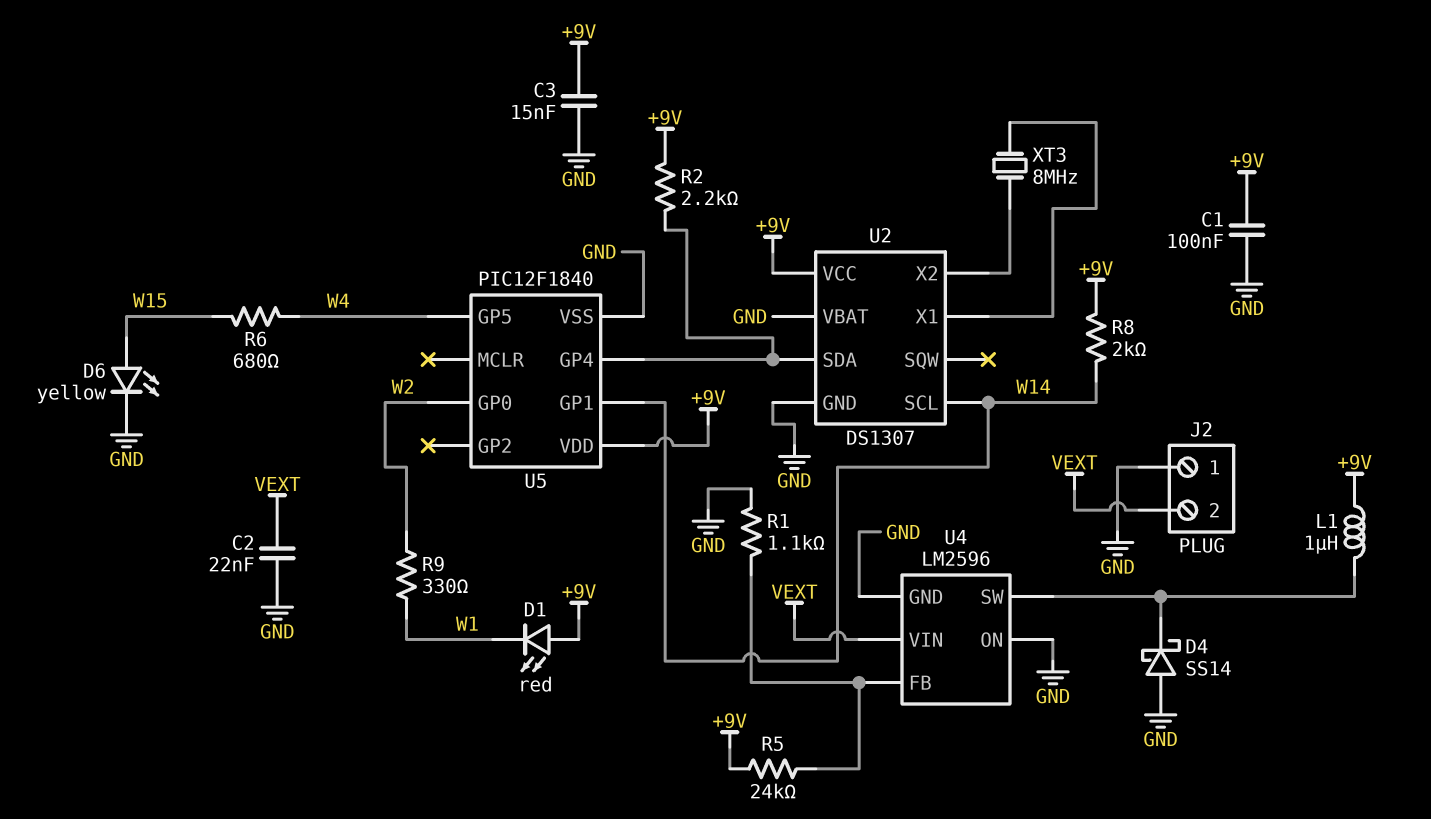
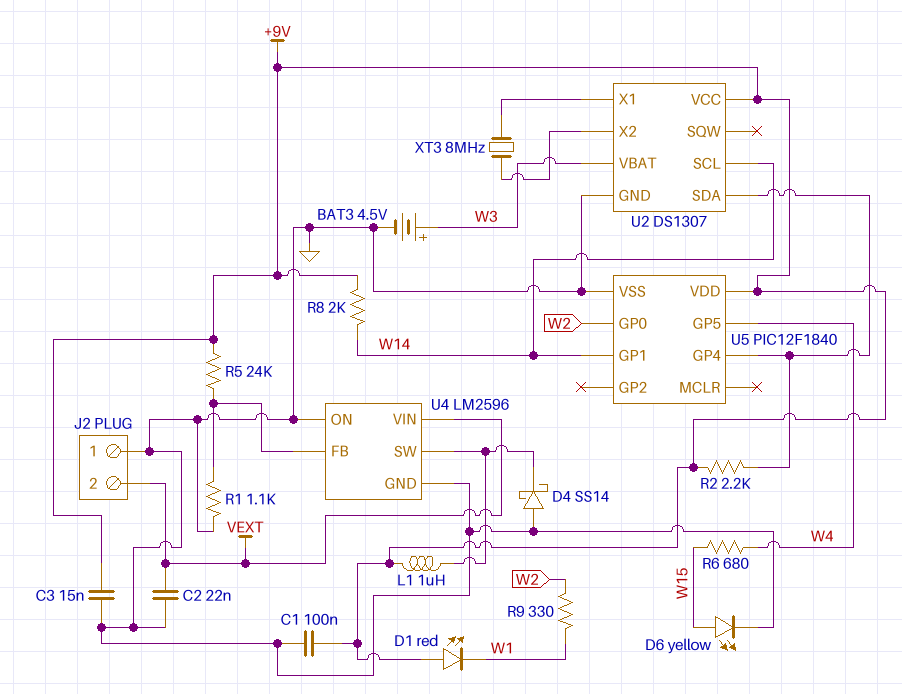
BAT3: none -> 4.5V (plus W3, minus GND)
U2 pin VBAT: GND -> W3

